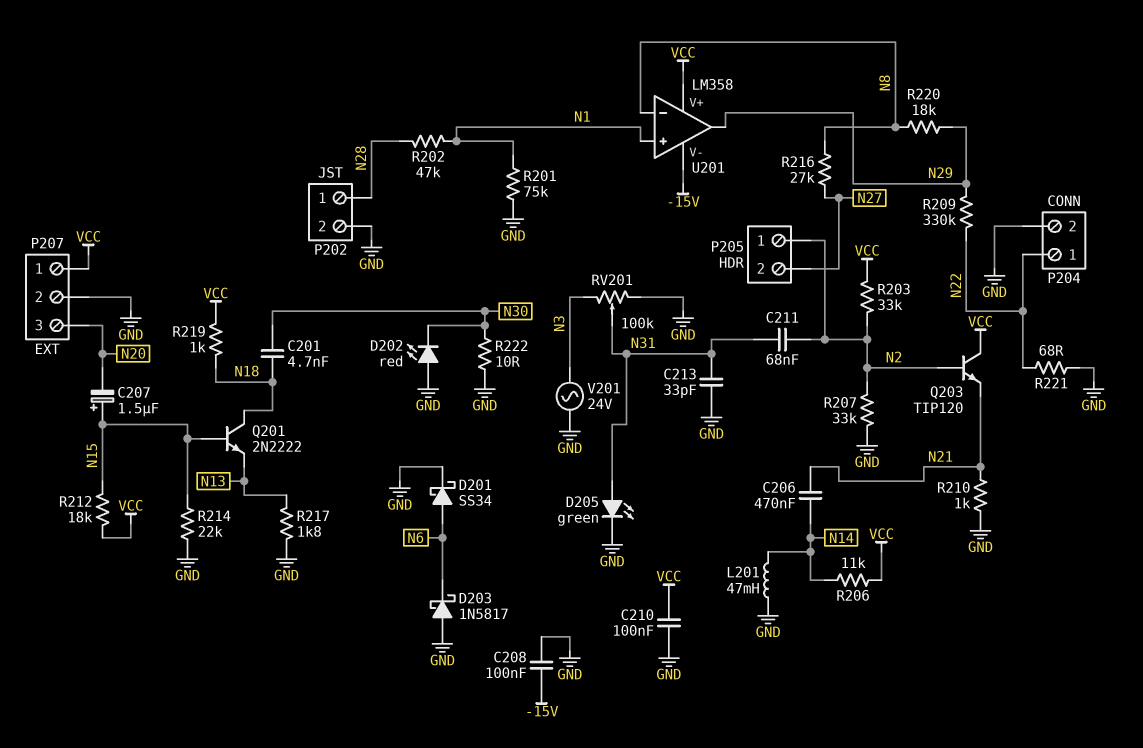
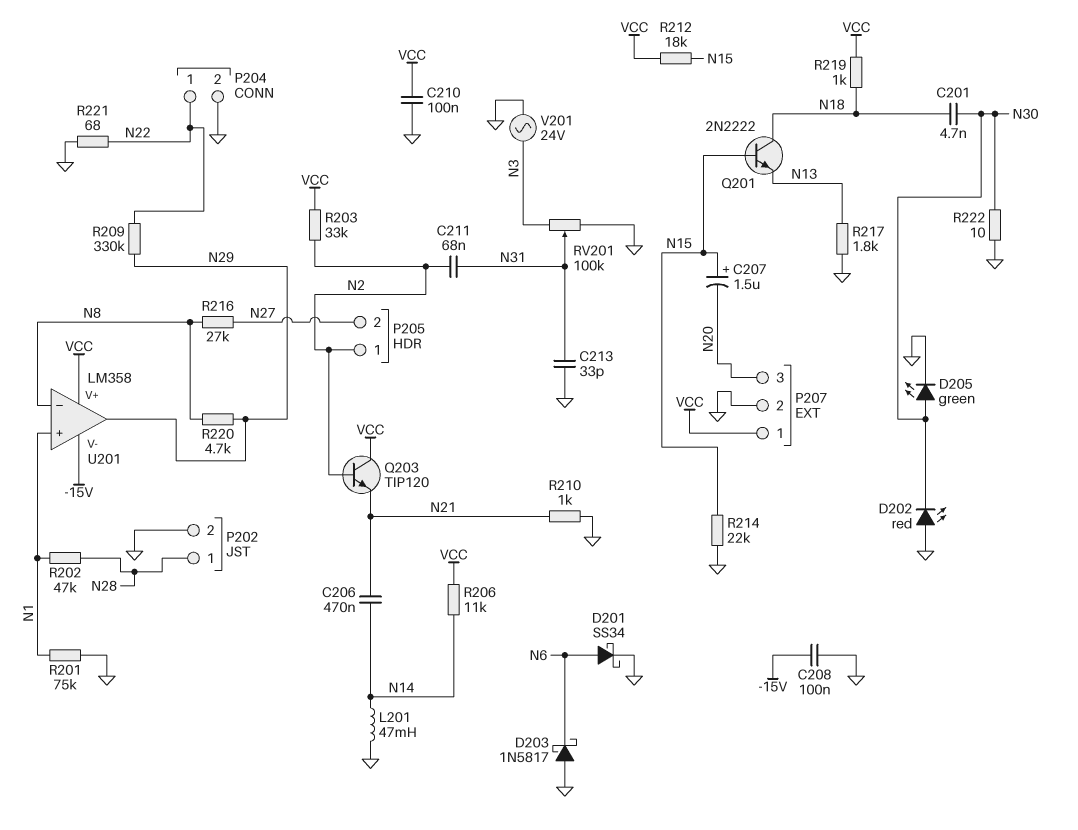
D205: LED green (A N31, K GND) -> LED green (A N30, K GND)
R207: 33k (GND, N2) -> none
R220: 18k (N8, N29) -> 4.7k (N8, N29)

